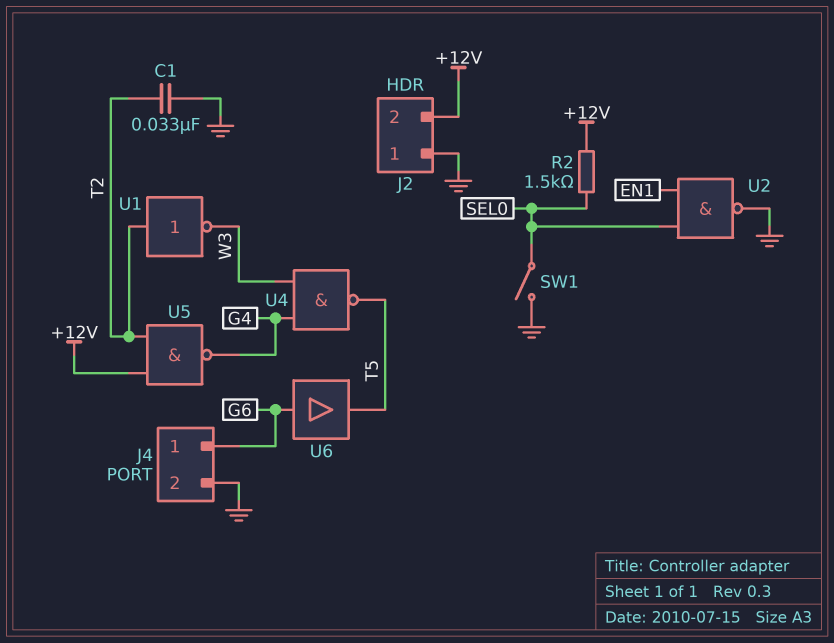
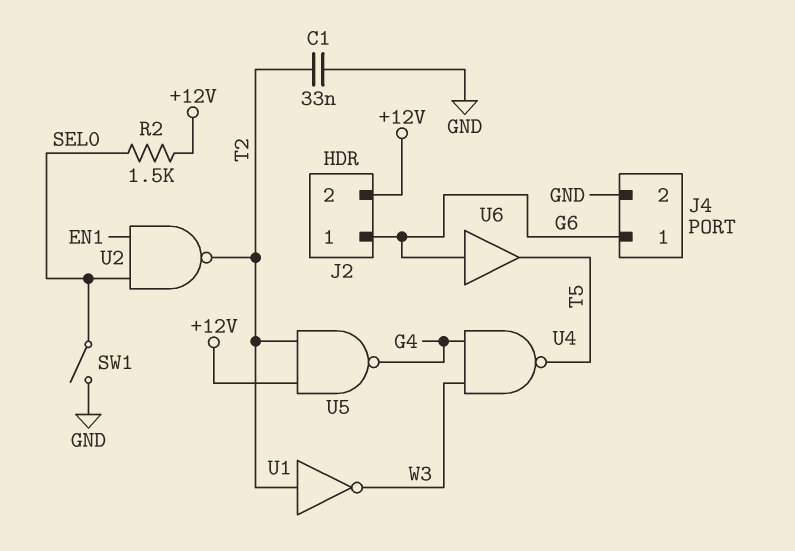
J2 pin 1: GND -> G6
U2: NAND (in EN1, in SEL0, out GND) -> NAND (in EN1, in SEL0, out T2)

